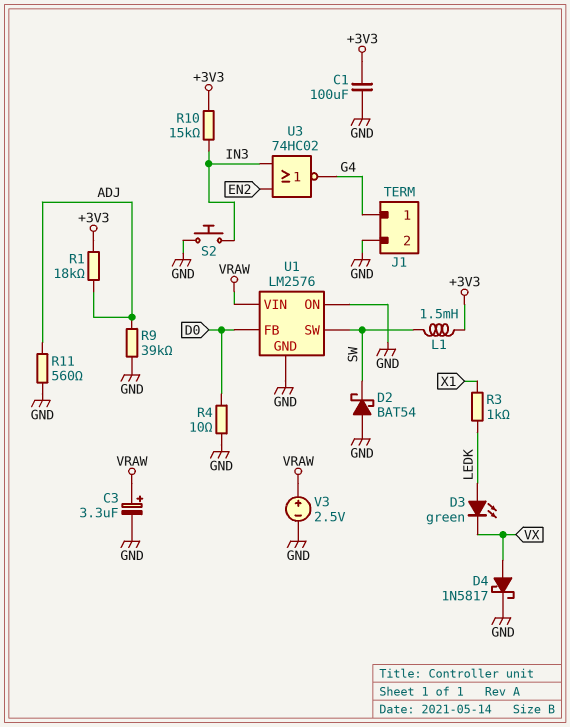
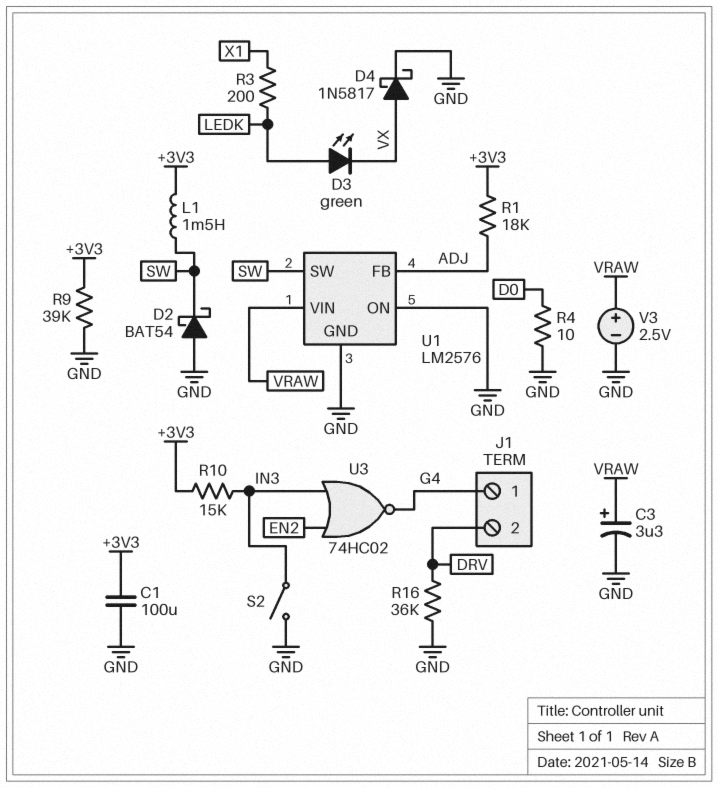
J1 pin 2: GND -> DRV
R3: 1k (LEDK, X1) -> 200 (LEDK, X1)
R9: 39k (ADJ, GND) -> 39k (+3V3, GND)
R11: 560 (ADJ, GND) -> none
R16: none -> 36k (DRV, GND)
S2: button (GND, IN3) -> switch (GND, IN3)
U1 pin FB: D0 -> ADJ

